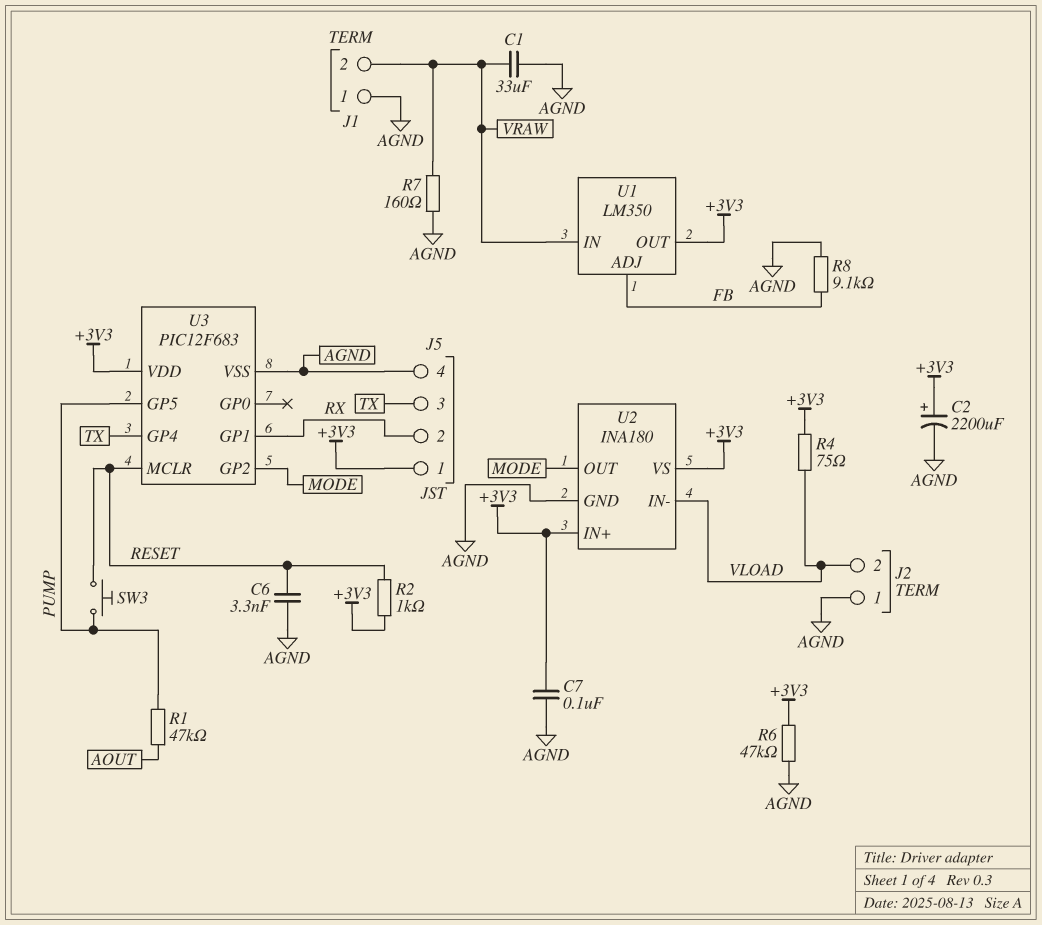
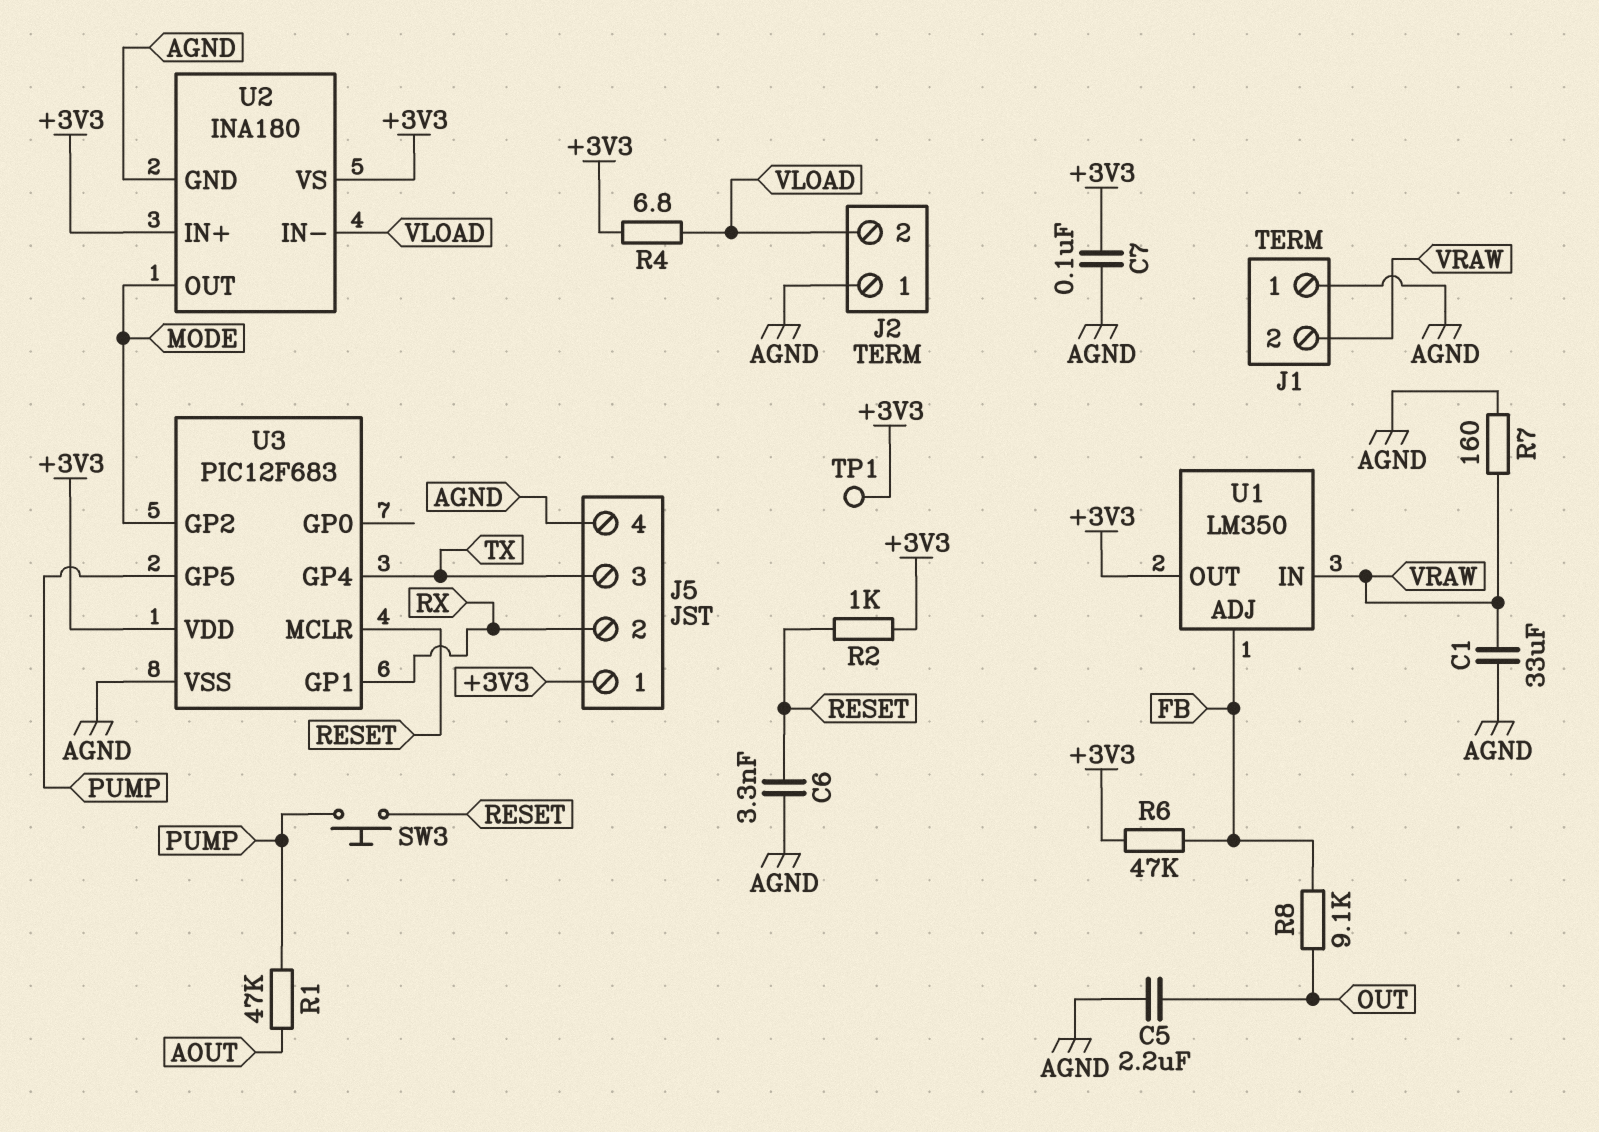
C2: 2200uF (plus +3V3, minus AGND) -> none
C5: none -> 2.2uF (AGND, OUT)
R4: 75 (+3V3, VLOAD) -> 6.8 (+3V3, VLOAD)
R6: 47k (+3V3, AGND) -> 47k (+3V3, FB)
R8: 9.1k (AGND, FB) -> 9.1k (FB, OUT)
TP1: none -> test point (+3V3)

